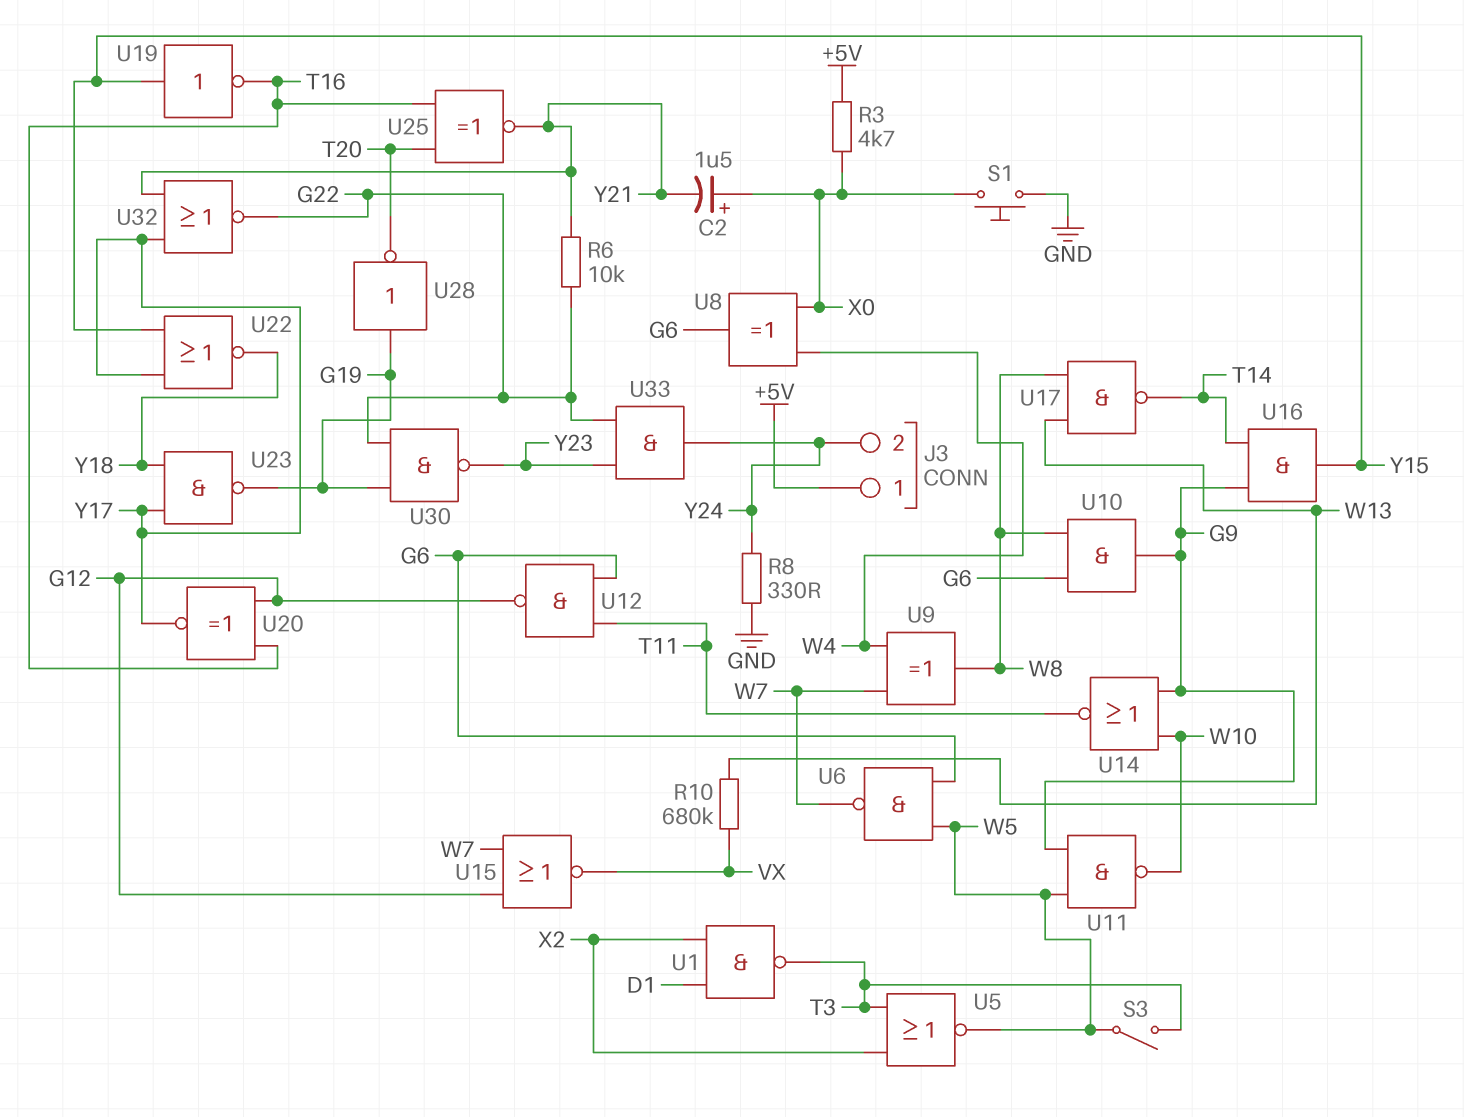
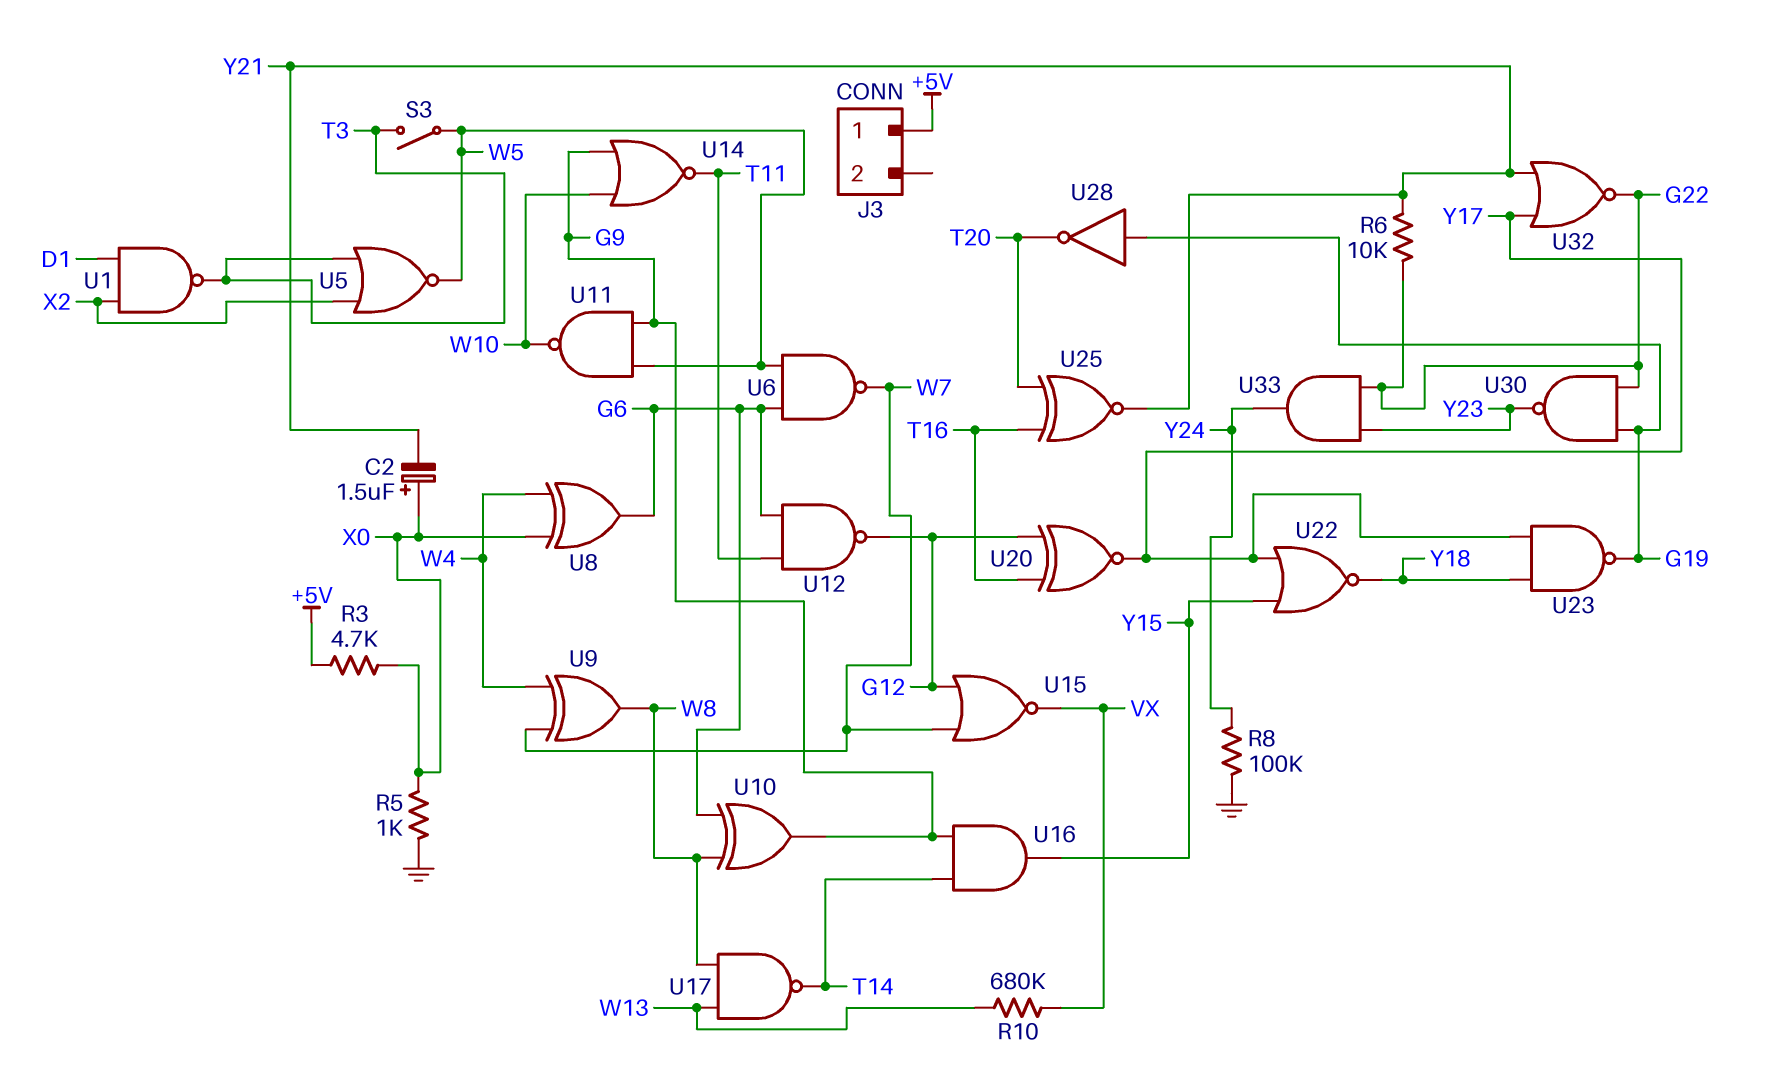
J3 pin 2: Y24 -> none
R5: none -> 1k (GND, X0)
R8: 330 (GND, Y24) -> 100k (GND, Y24)
S1: button (GND, X0) -> none
U10: AND (in G6, in W8, out G9) -> XOR (in G6, in W8, out G9)
U19: NOT (in Y15, out T16) -> none

